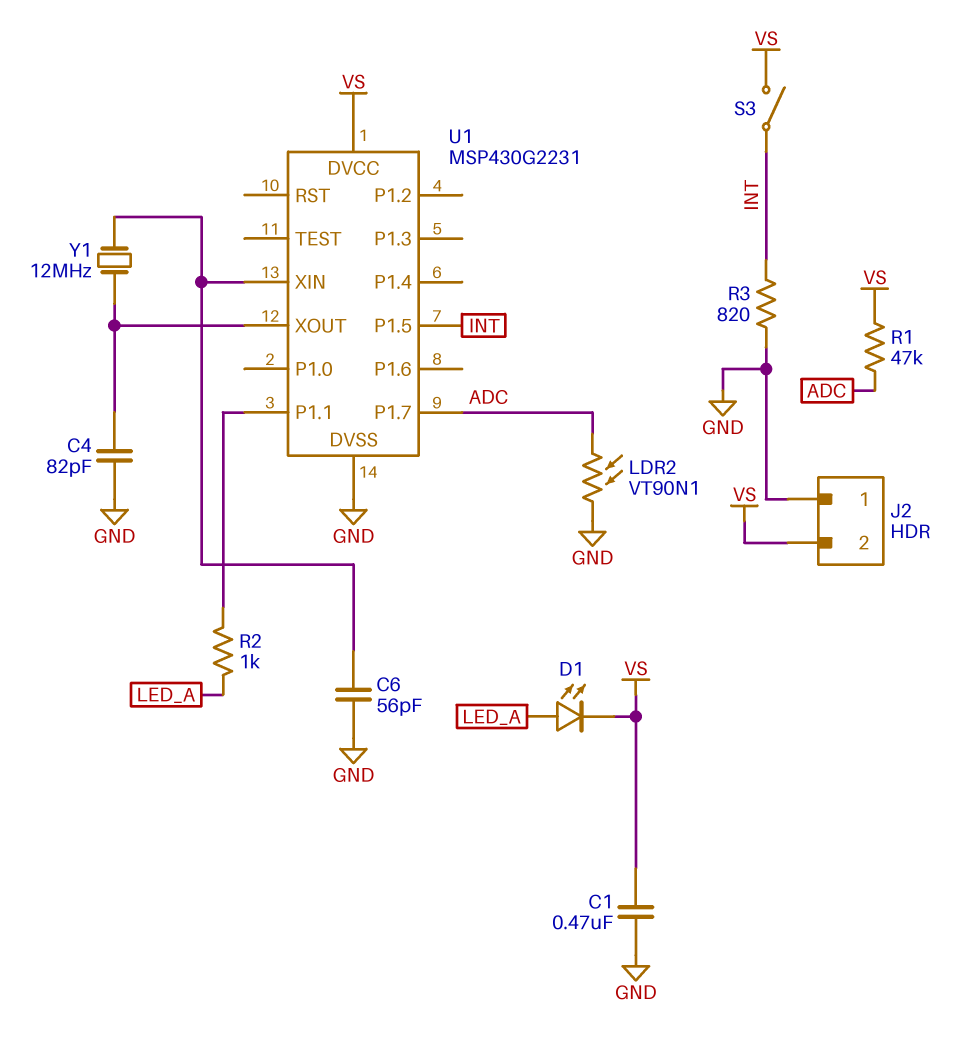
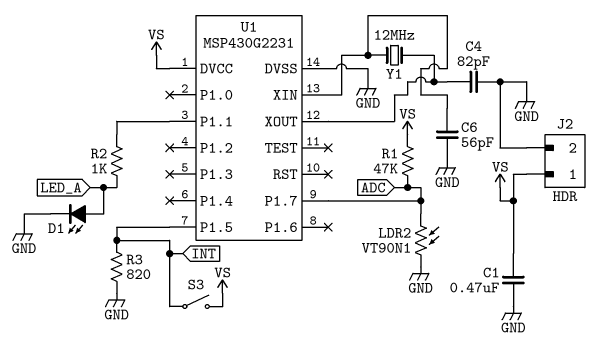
D1: LED (A LED_A, K VS) -> LED (A LED_A, K GND)
J2 pin 1: GND -> VS
J2 pin 2: VS -> GND

